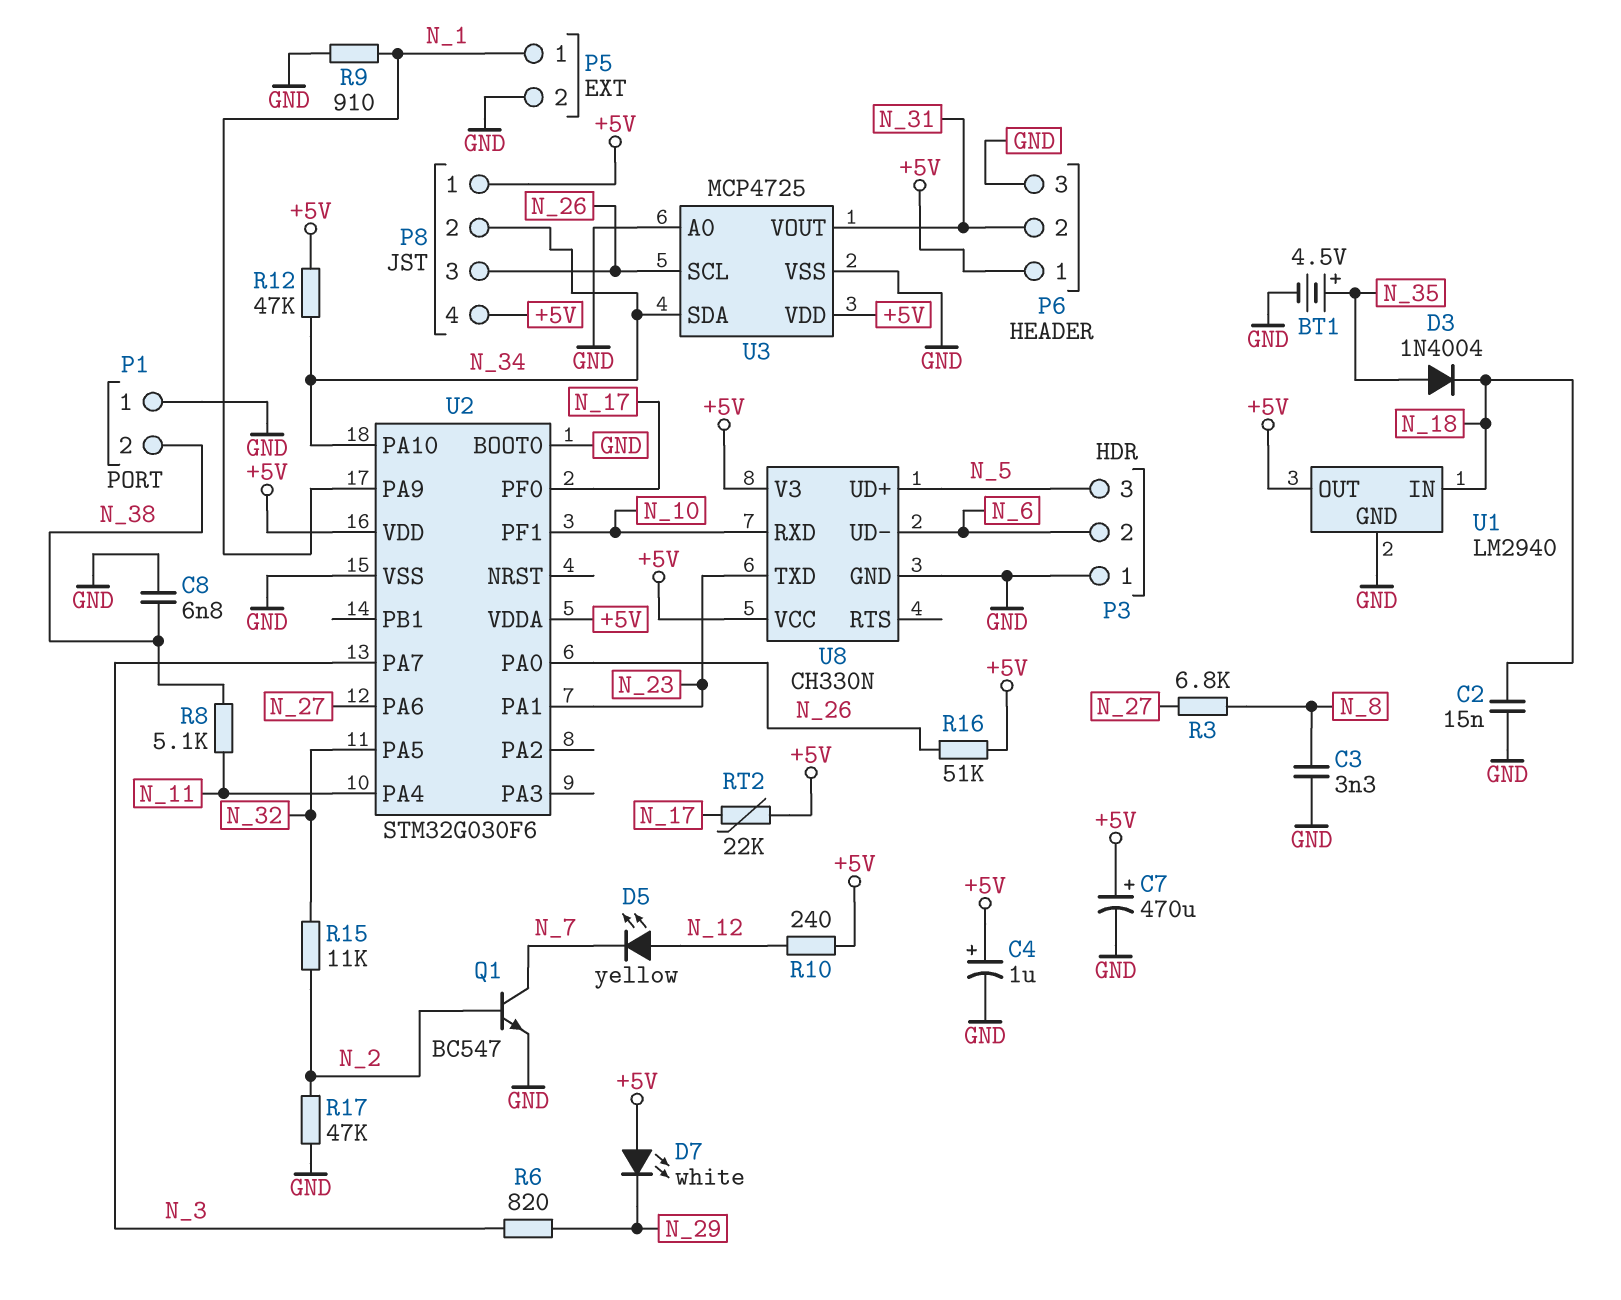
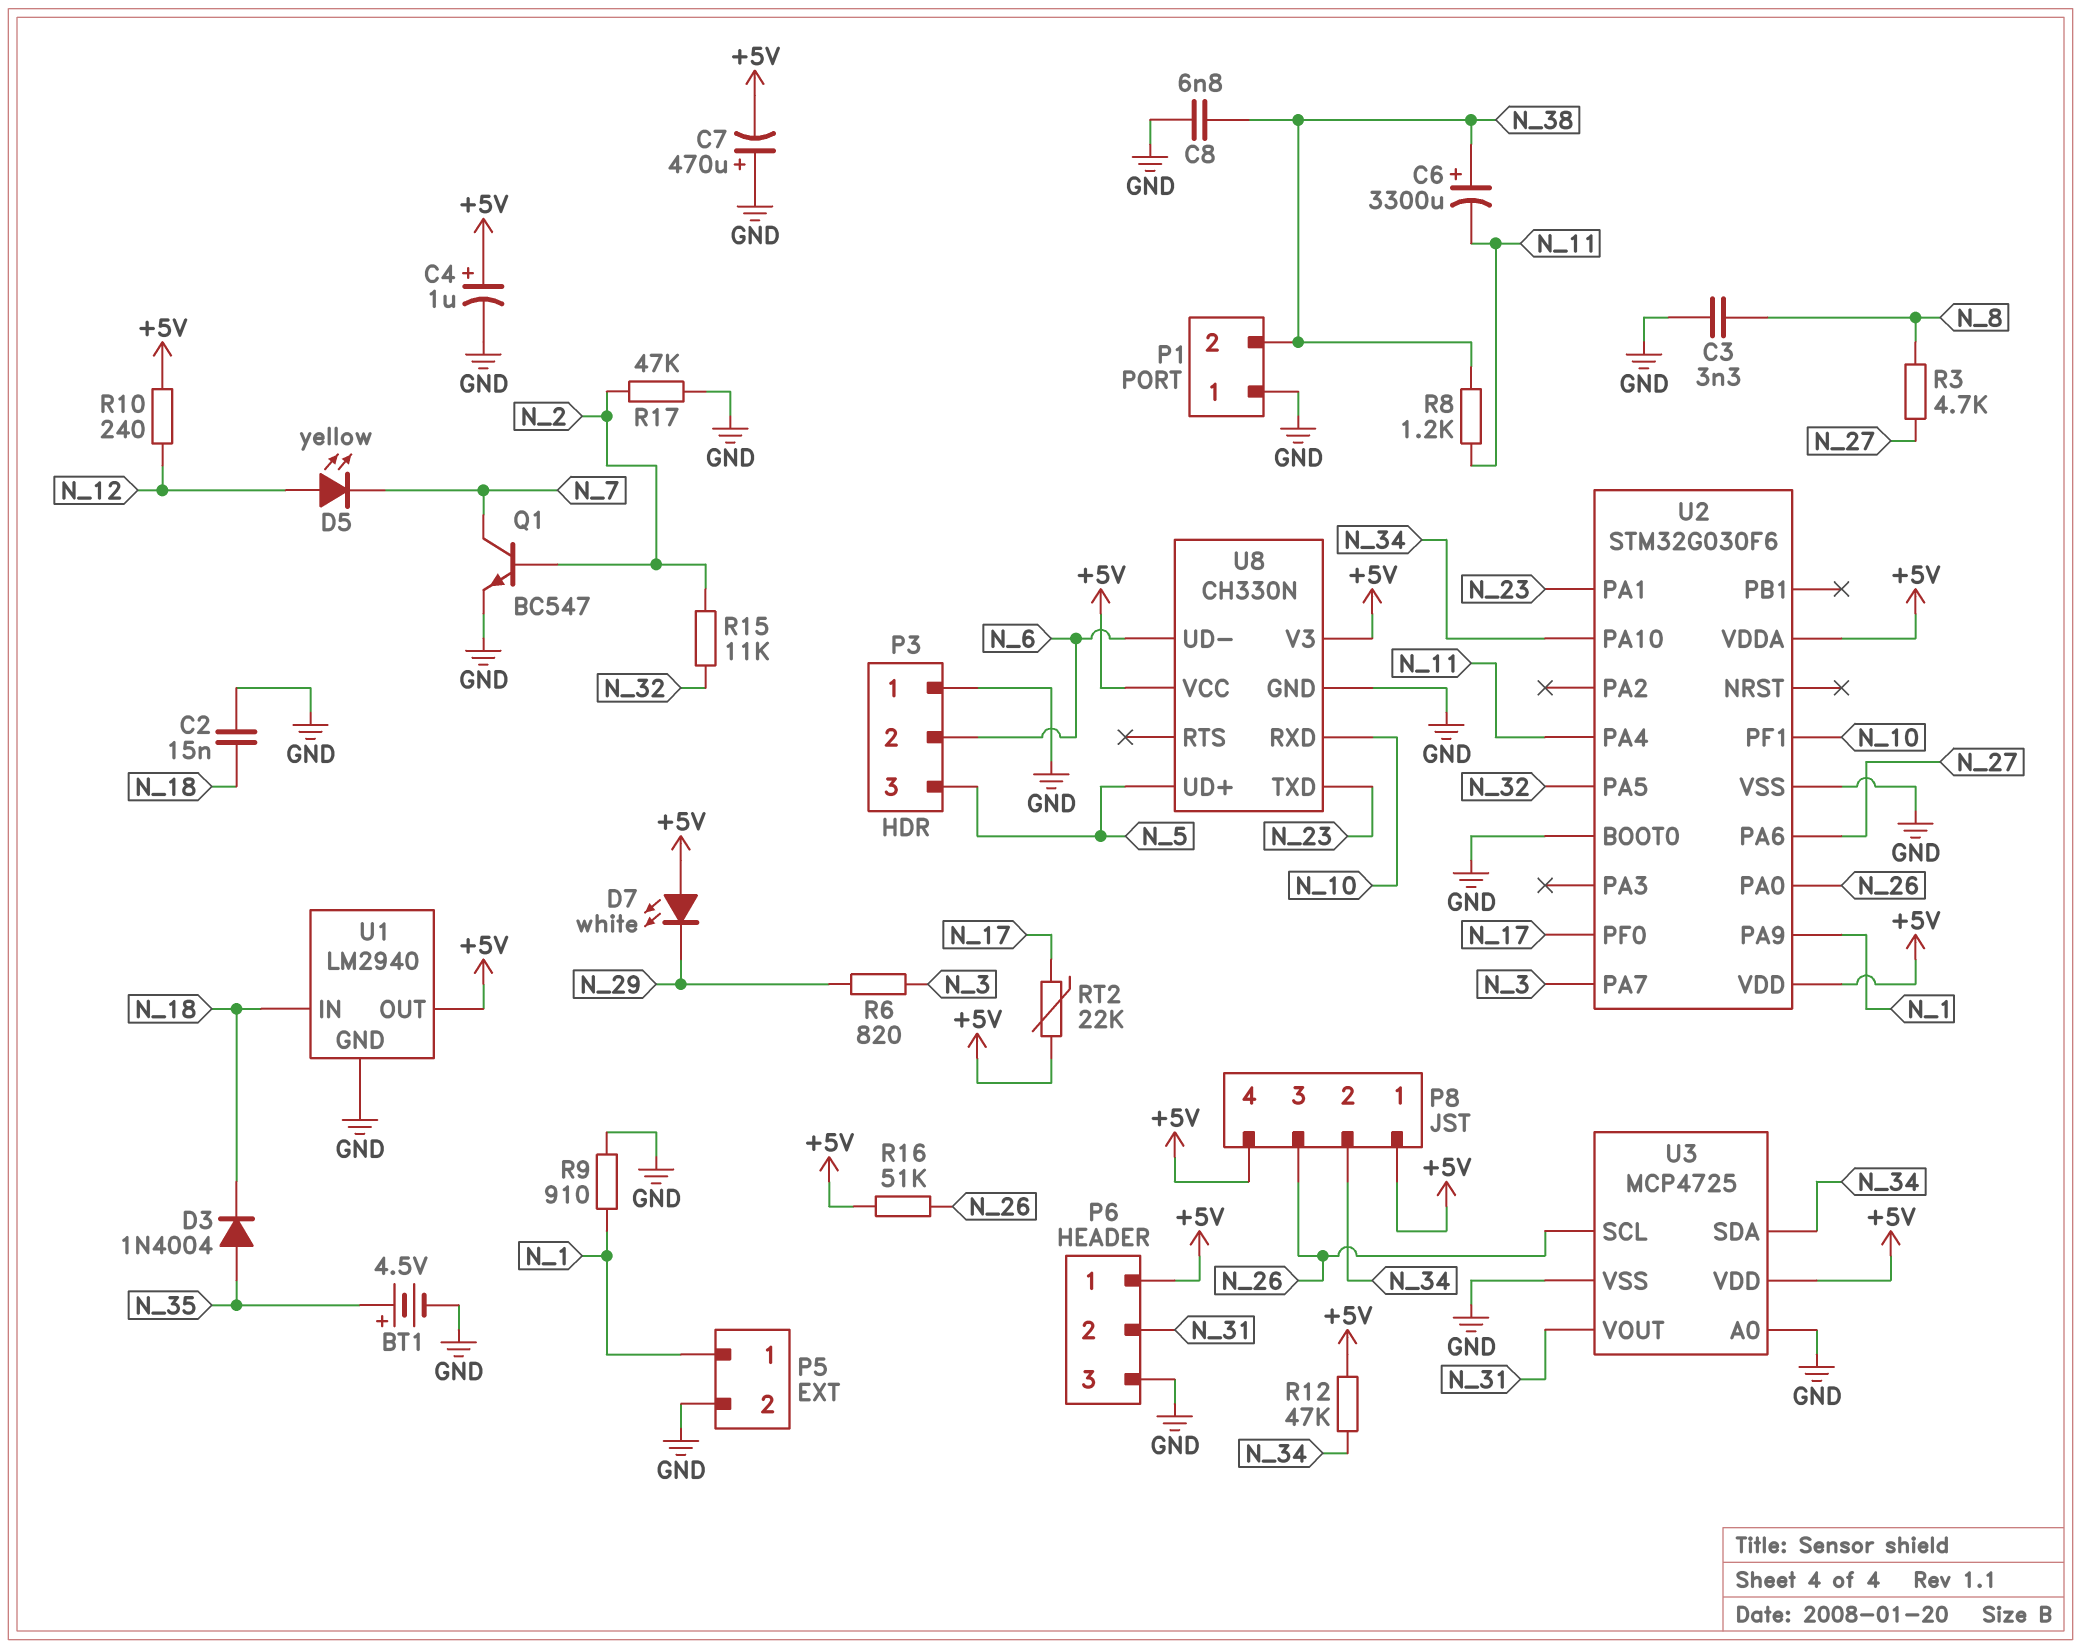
C6: none -> 3300uF (plus N_38, minus N_11)
C7: 470uF (plus +5V, minus GND) -> 470uF (plus GND, minus +5V)
R3: 6.8k (N_8, N_27) -> 4.7k (N_8, N_27)
R8: 5.1k (N_11, N_38) -> 1.2k (N_11, N_38)

